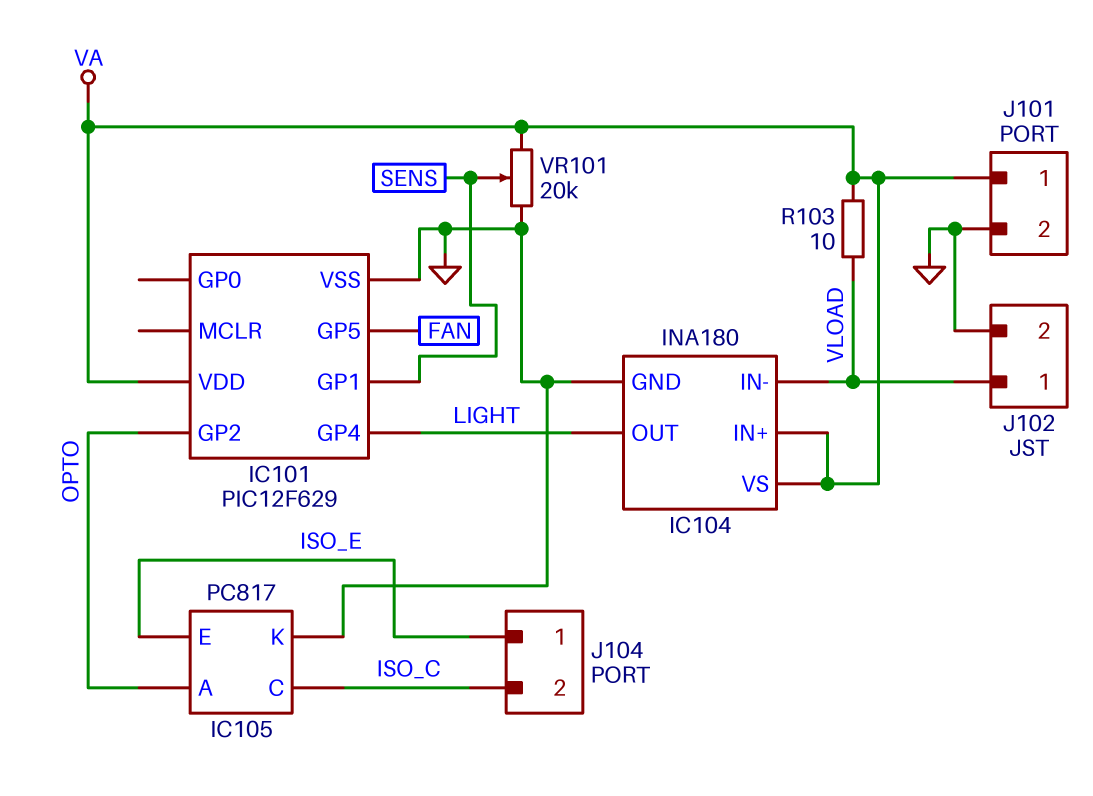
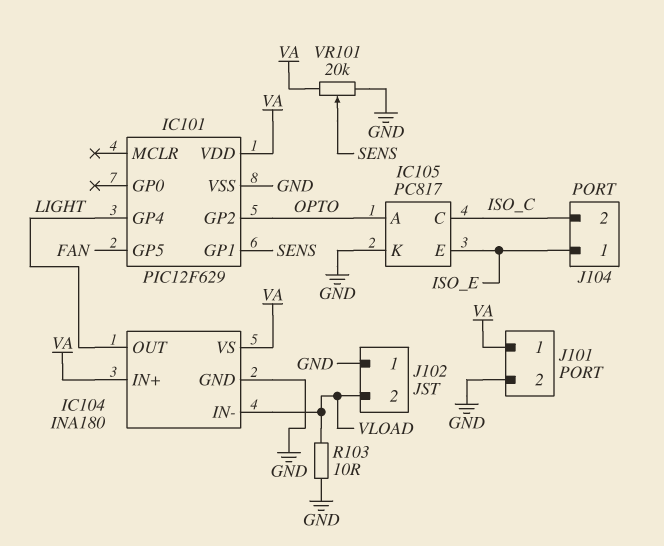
J102 pin 1: VLOAD -> GND
J102 pin 2: GND -> VLOAD
R103: 10 (VA, VLOAD) -> 10 (GND, VLOAD)

